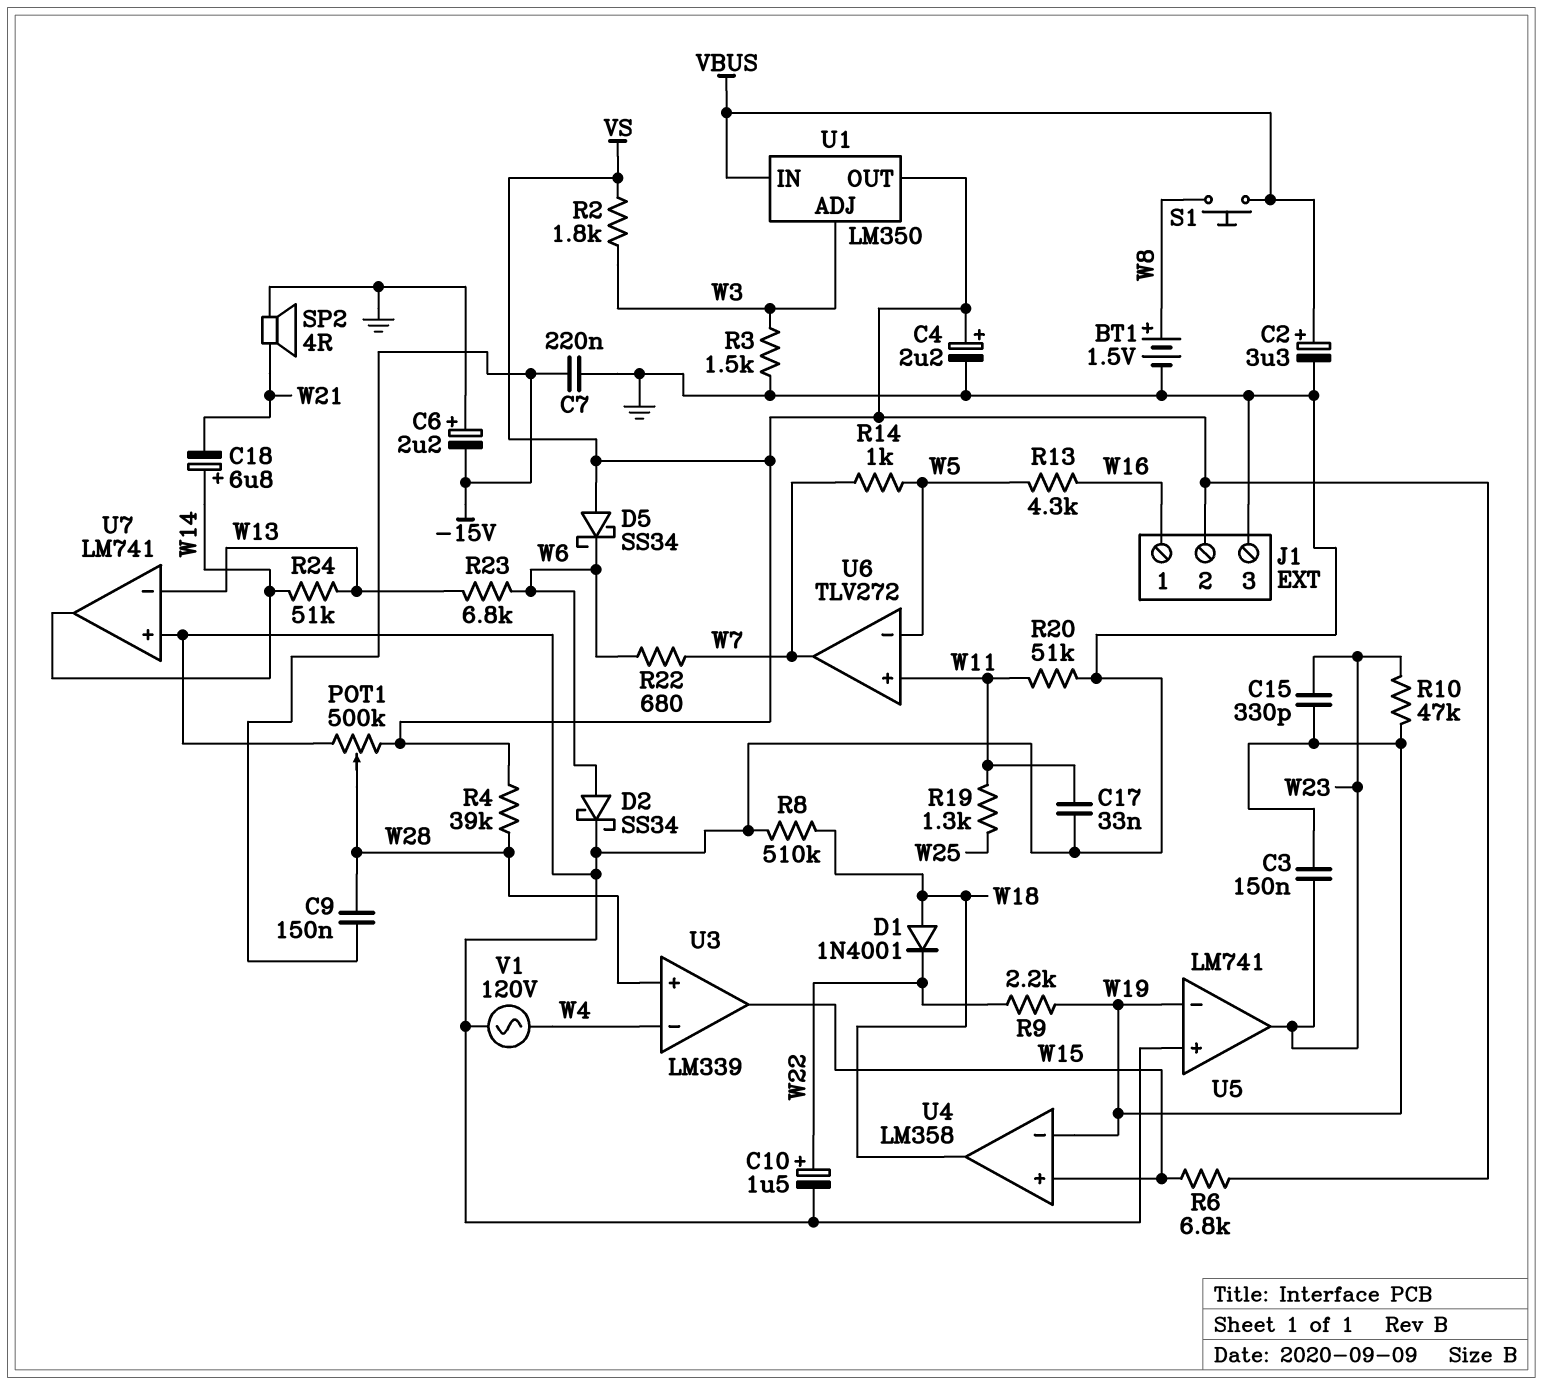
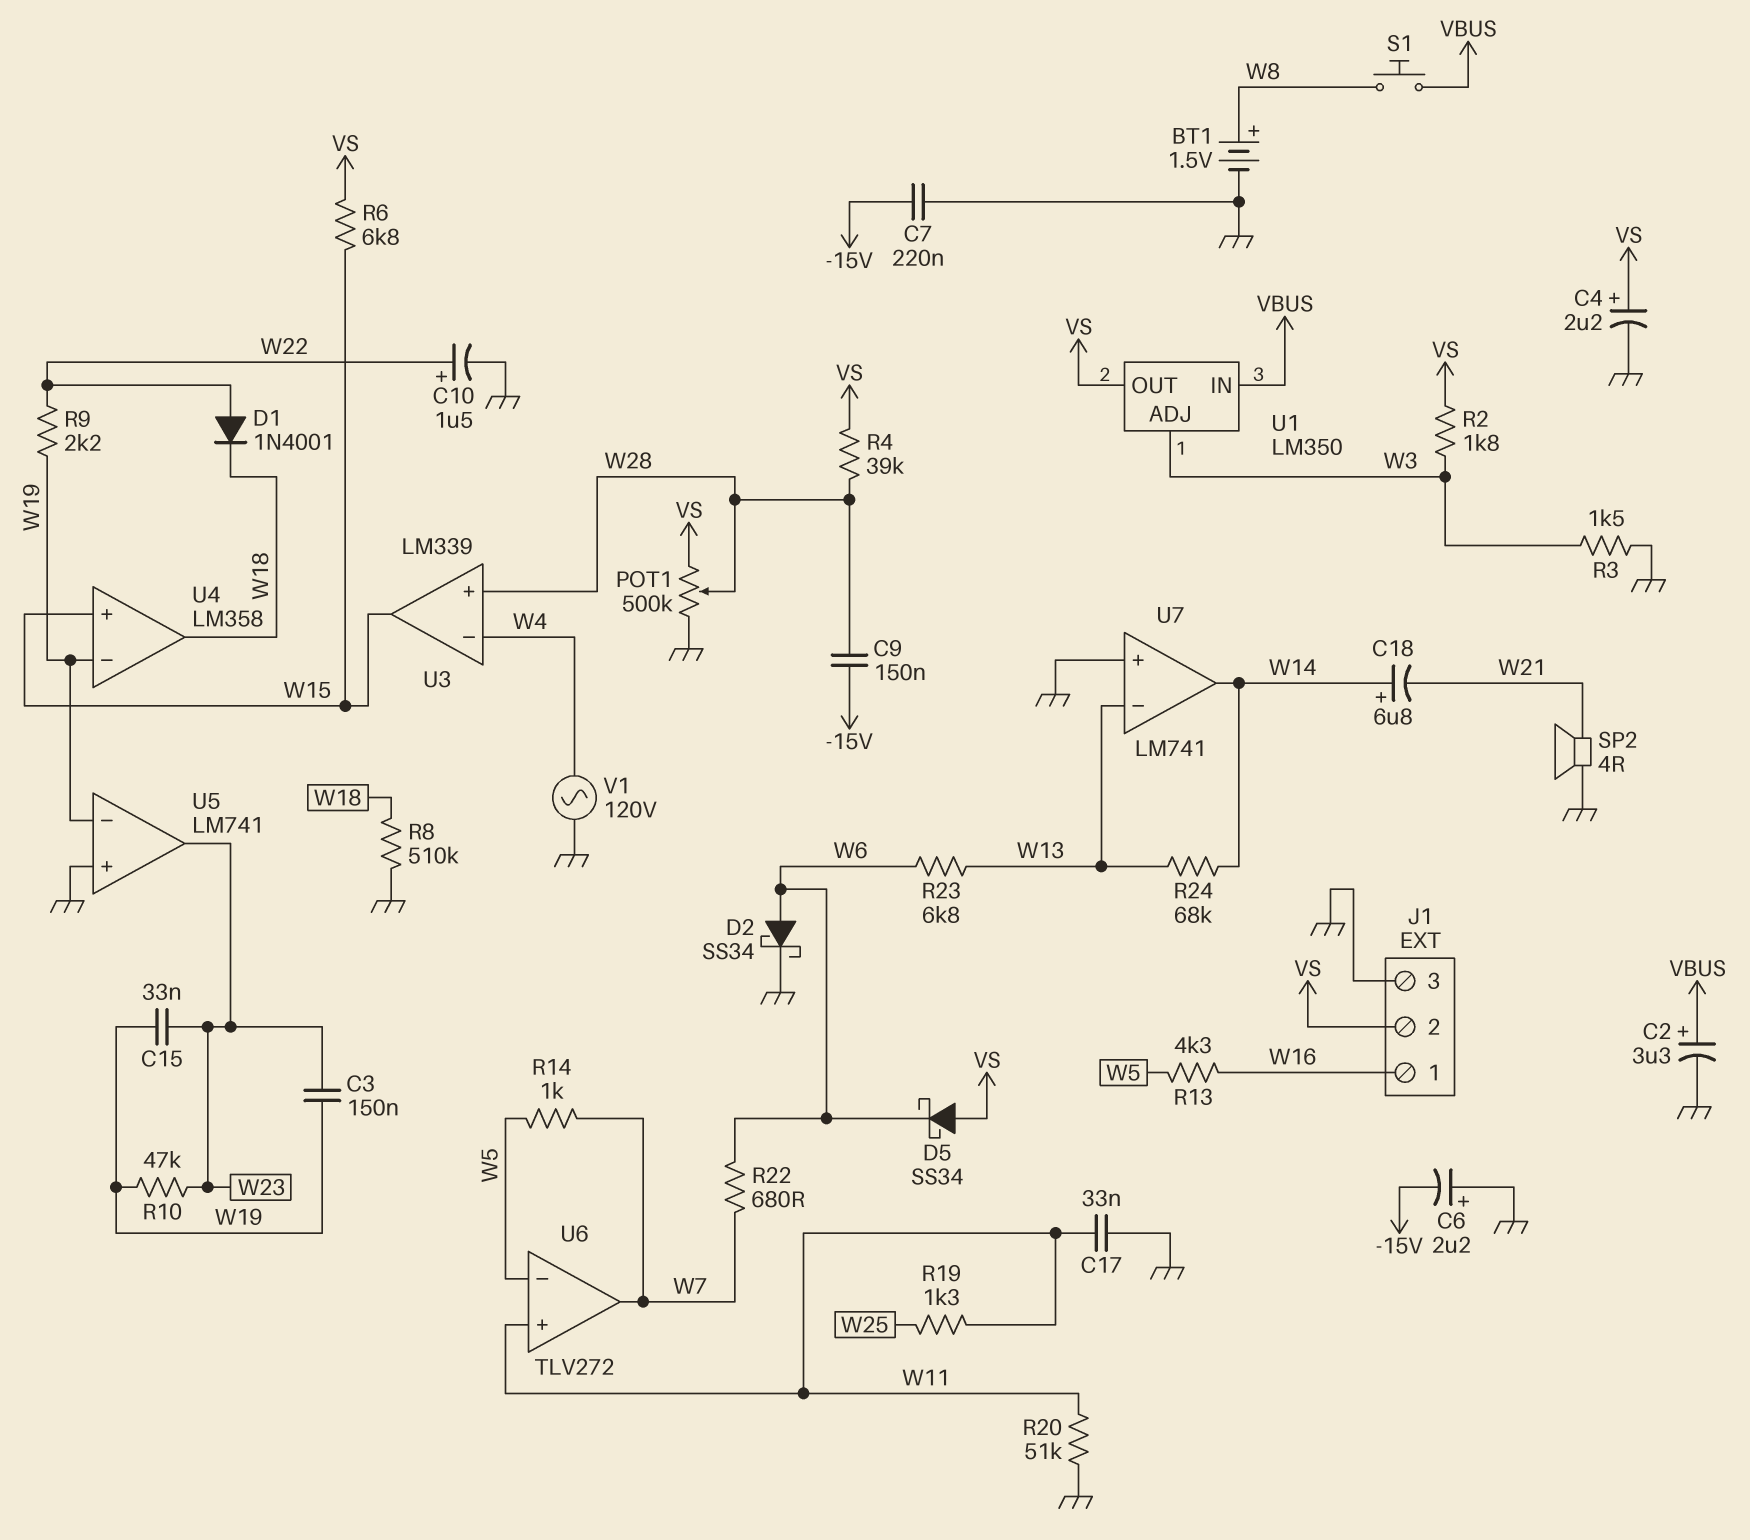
C15: 330pF (W19, W23) -> 33nF (W19, W23)
D1: diode 1N4001 (A W18, K W22) -> diode 1N4001 (A W22, K W18)
R24: 51k (W13, W14) -> 68k (W13, W14)

